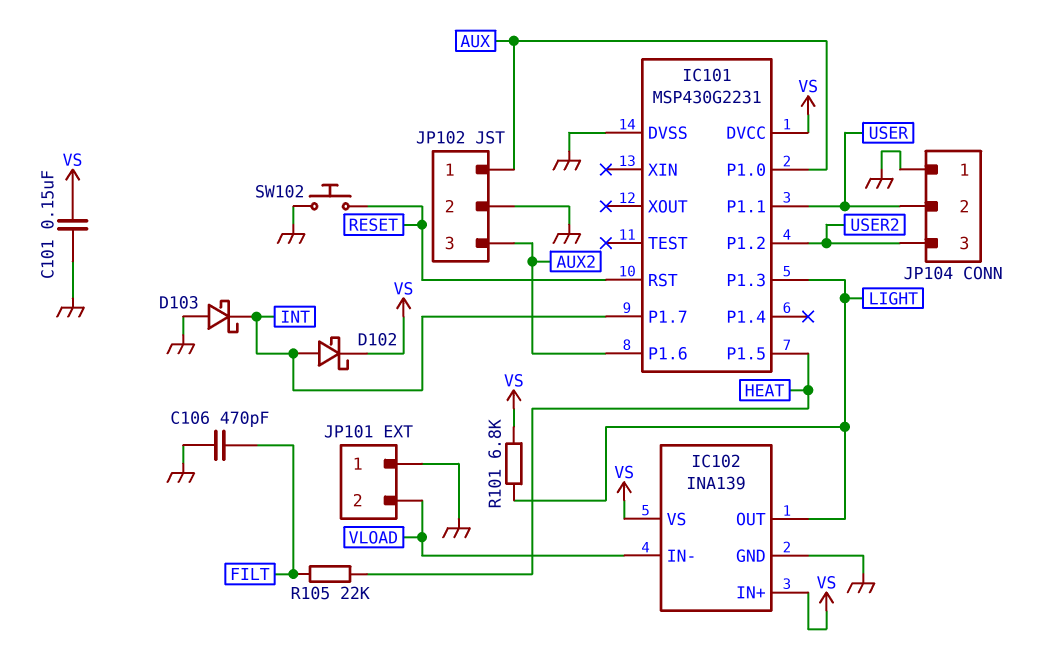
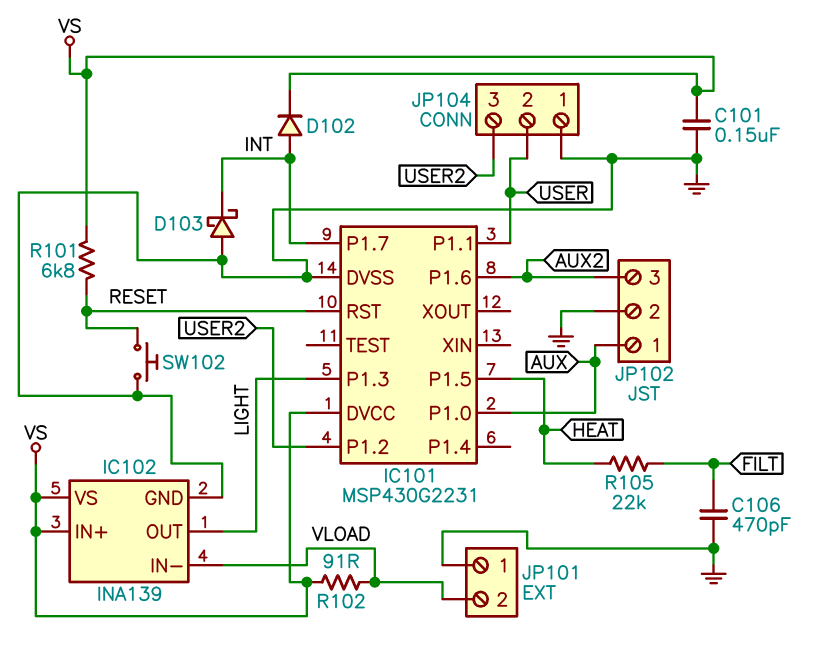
D102: schottky (A INT, K VS) -> diode (A INT, K VS)
R101: 6.8k (LIGHT, VS) -> 6.8k (RESET, VS)
R102: none -> 91 (VLOAD, VS)

